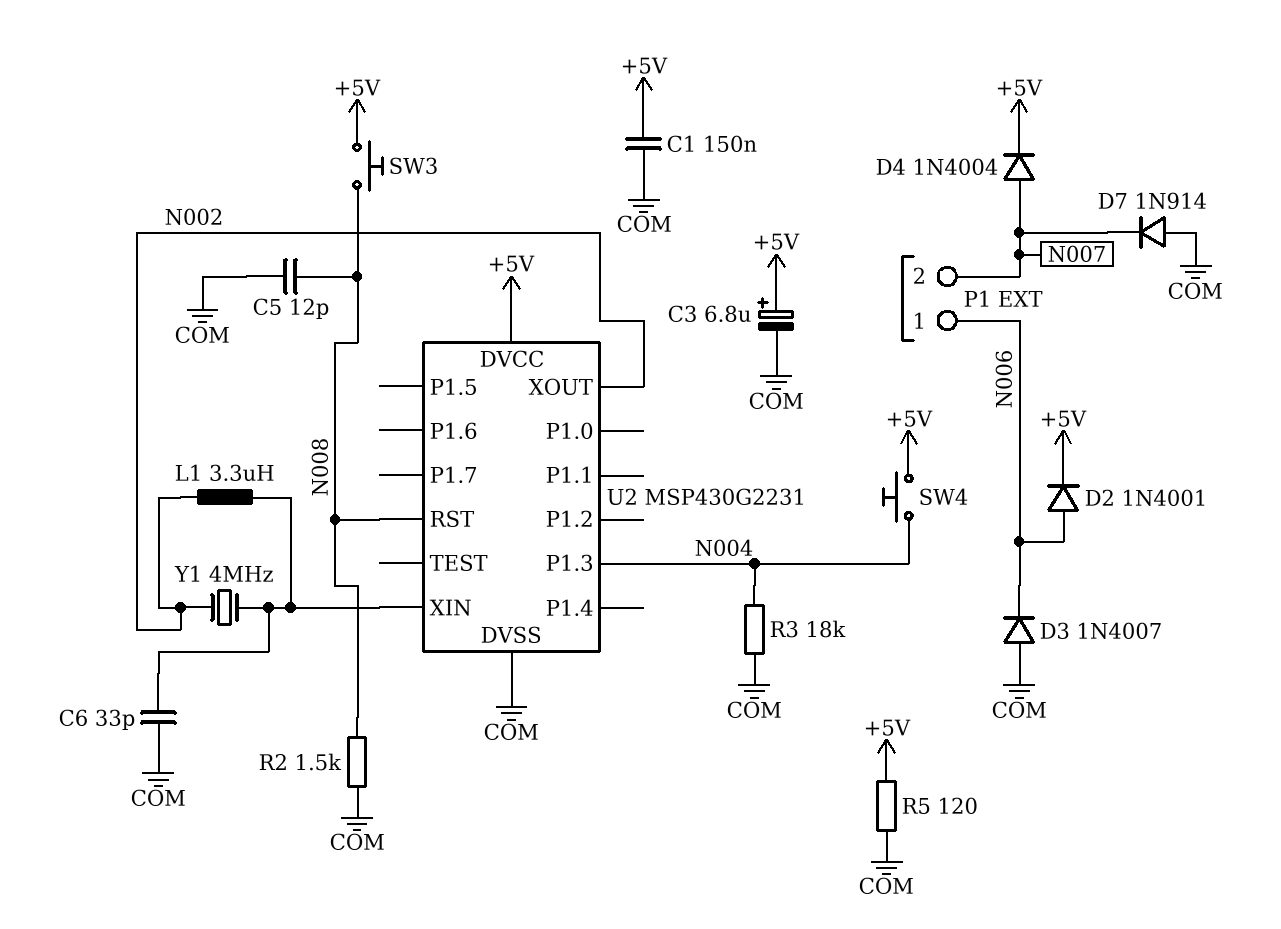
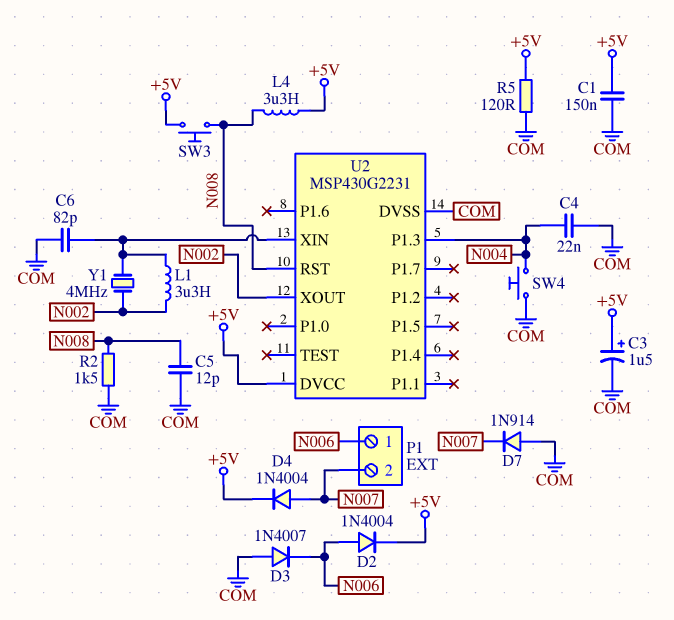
C3: 6.8uF (plus +5V, minus COM) -> 1.5uF (plus +5V, minus COM)
C4: none -> 22nF (COM, N004)
C6: 33pF (COM, U2/XIN) -> 82pF (COM, U2/XIN)
D2: diode 1N4001 (A N006, K +5V) -> diode 1N4004 (A N006, K +5V)
L4: none -> 3.3uH (+5V, N008)
R3: 18k (COM, N004) -> none
SW4: button (+5V, N004) -> button (COM, N004)

